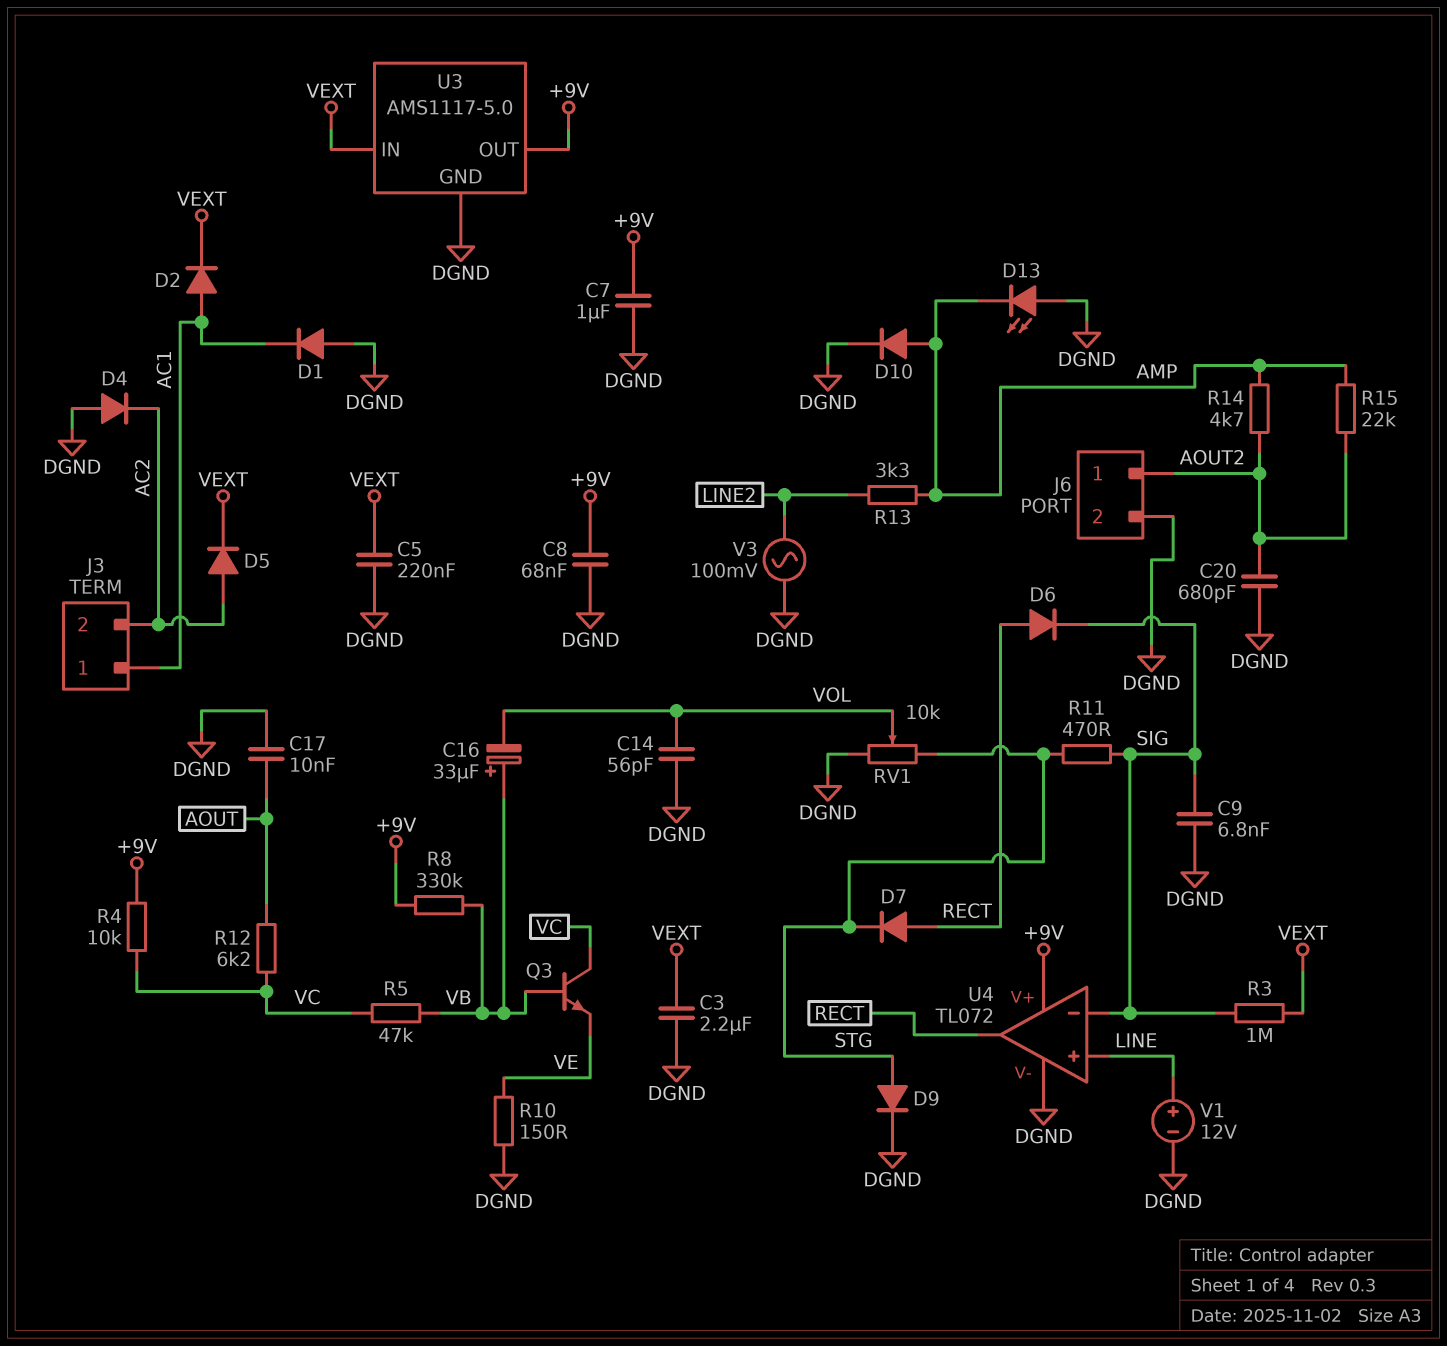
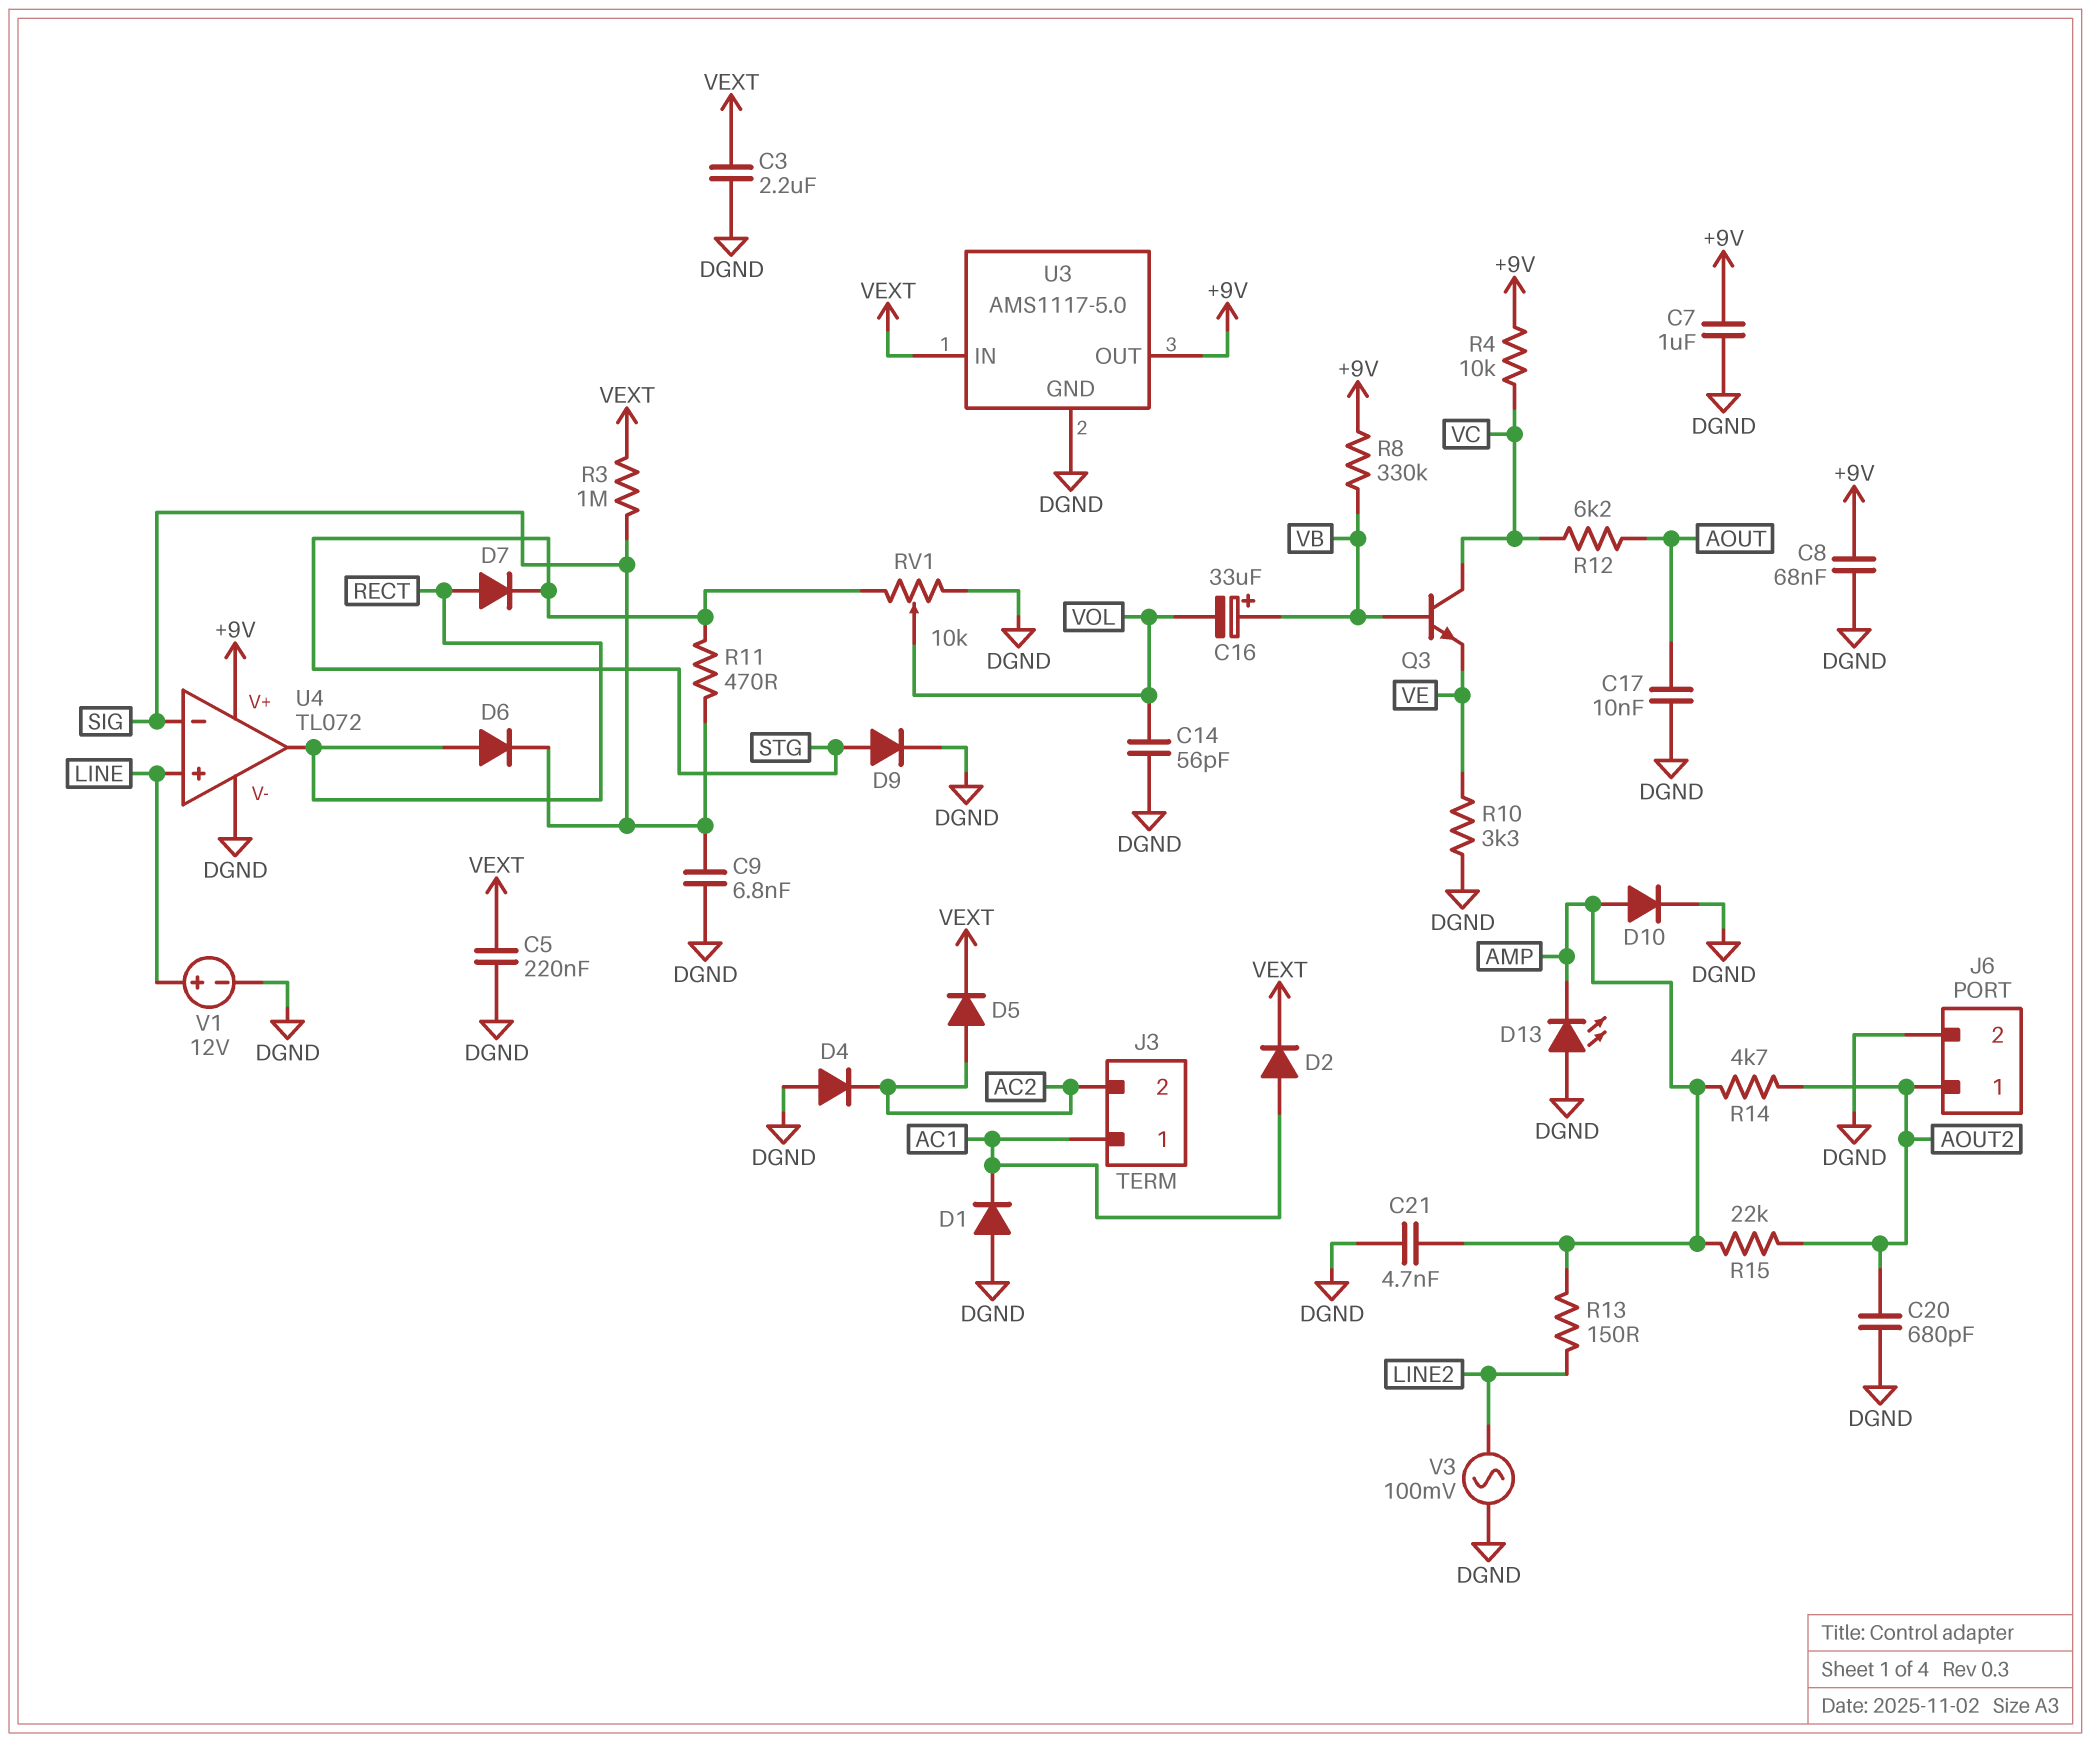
C21: none -> 4.7nF (AMP, DGND)
R5: 47k (VB, VC) -> none
R10: 150 (DGND, VE) -> 3.3k (DGND, VE)
R13: 3.3k (AMP, LINE2) -> 150 (AMP, LINE2)

